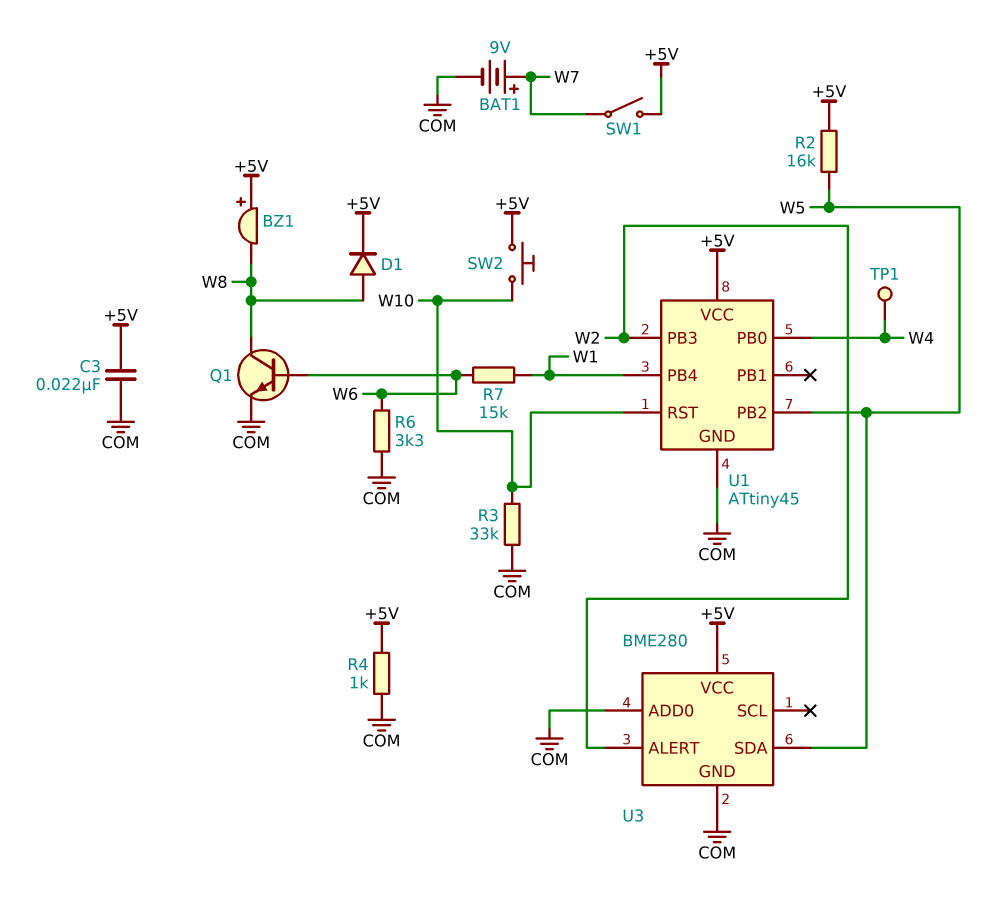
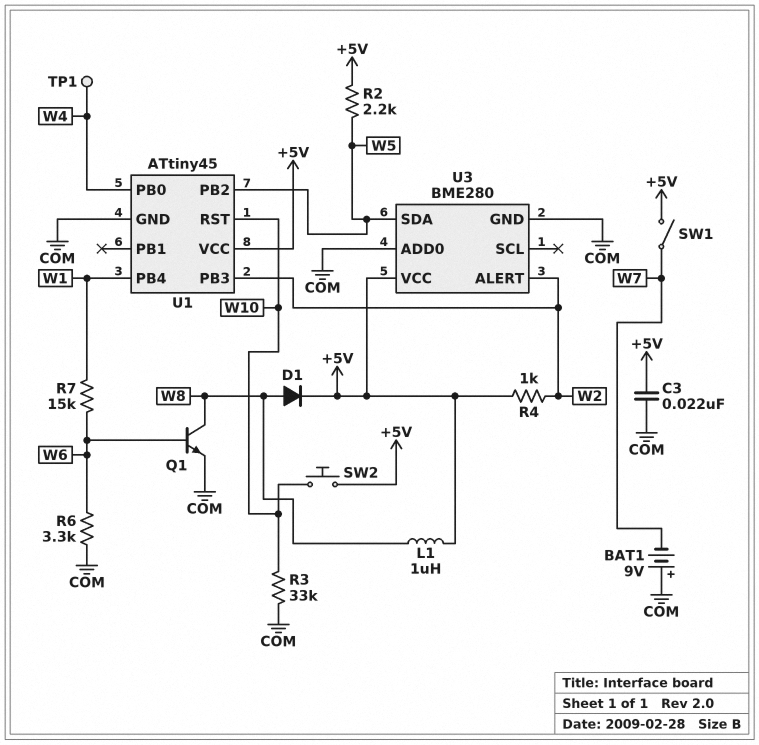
BAT1: 9V (plus W7, minus COM) -> 9V (plus COM, minus W7)
BZ1: buzzer (plus +5V, minus W8) -> none
L1: none -> 1uH (+5V, W8)
R2: 16k (+5V, W5) -> 2.2k (+5V, W5)
R4: 1k (+5V, COM) -> 1k (+5V, W2)

